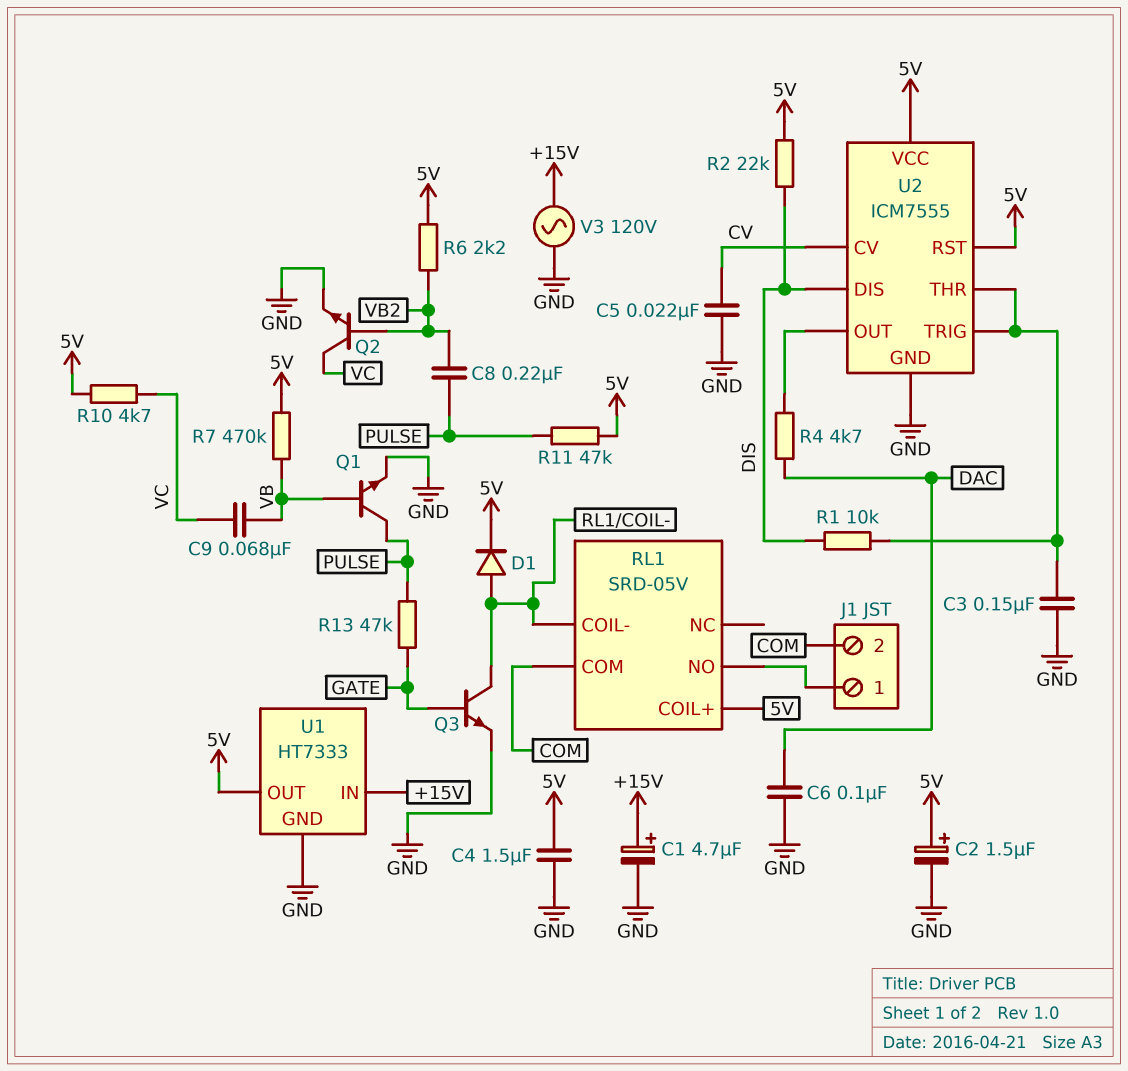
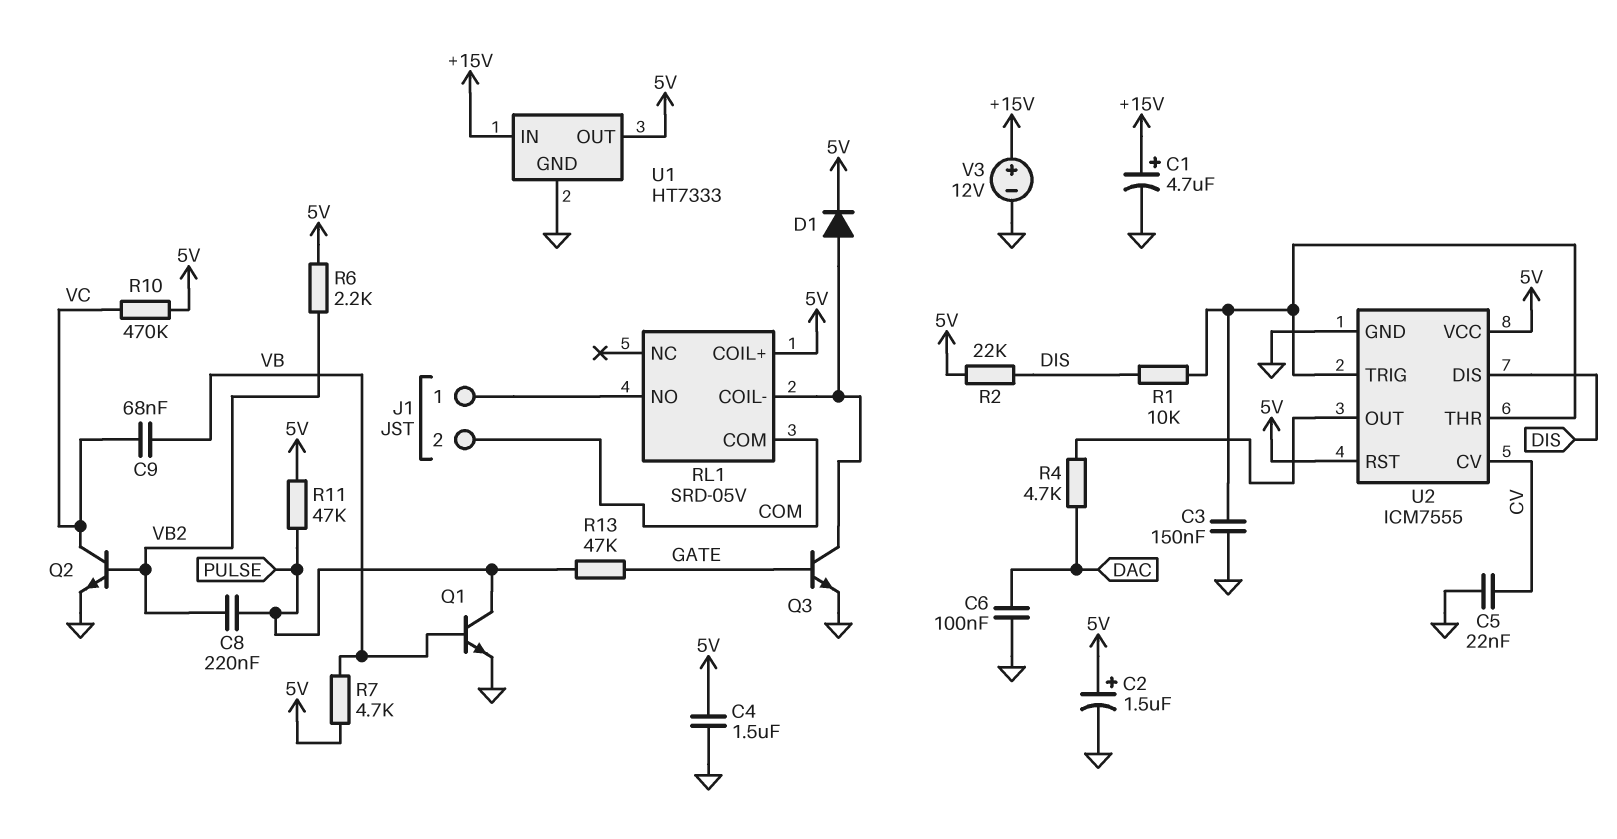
R7: 470k (5V, VB) -> 4.7k (5V, VB)
R10: 4.7k (5V, VC) -> 470k (5V, VC)
V3: AC 120V (+15V, GND) -> 12V (plus +15V, minus GND)

